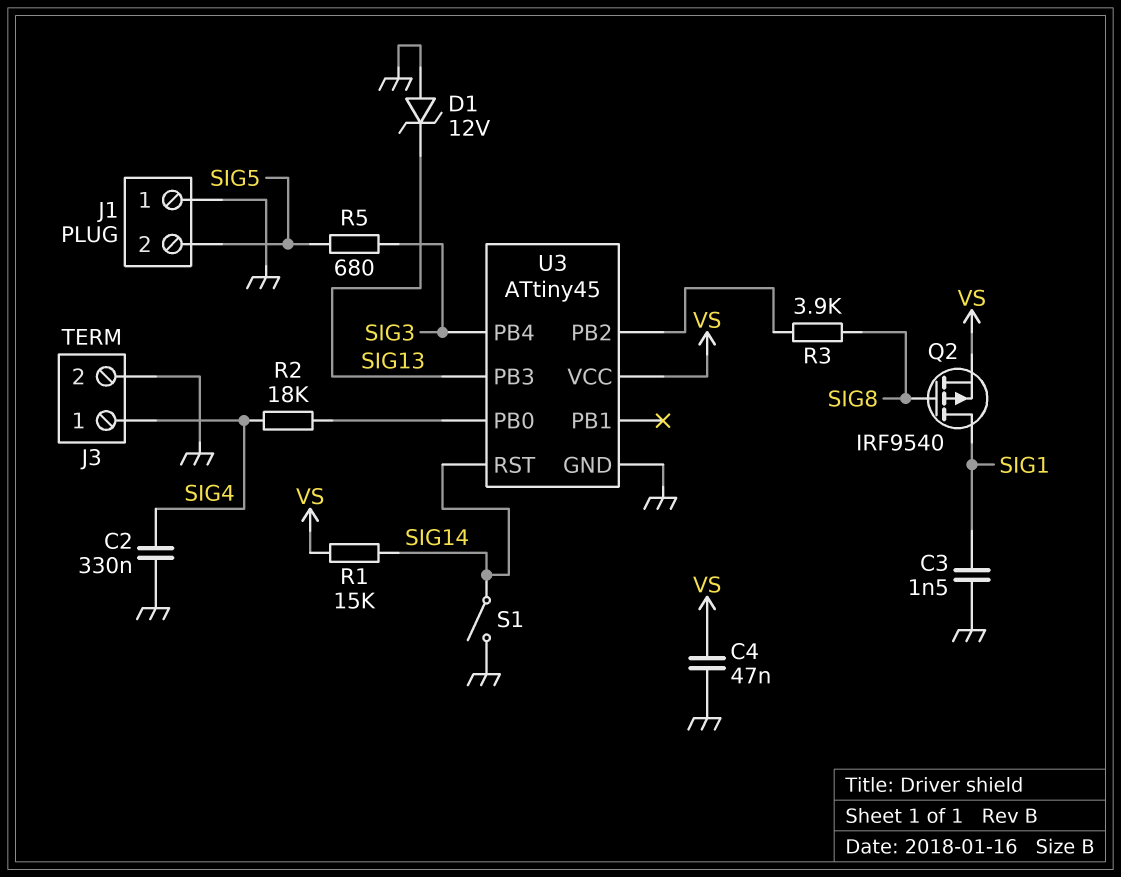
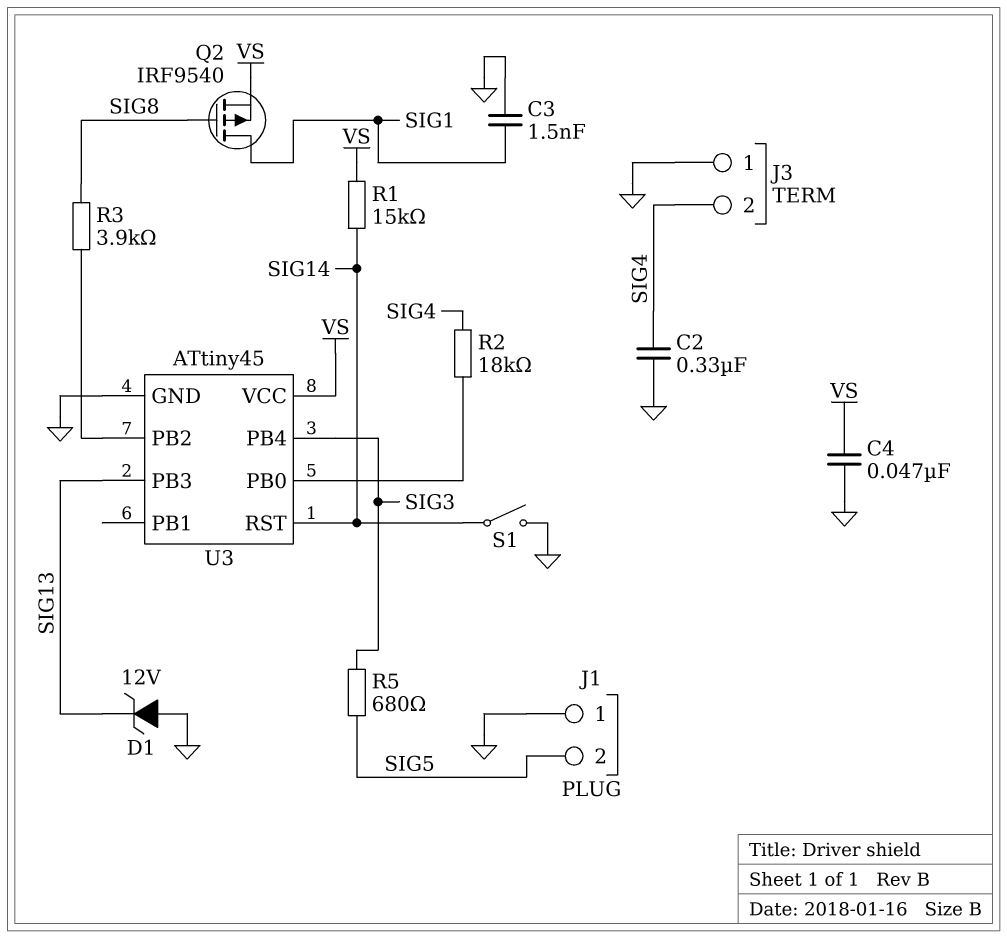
J3 pin 1: SIG4 -> GND
J3 pin 2: GND -> SIG4

